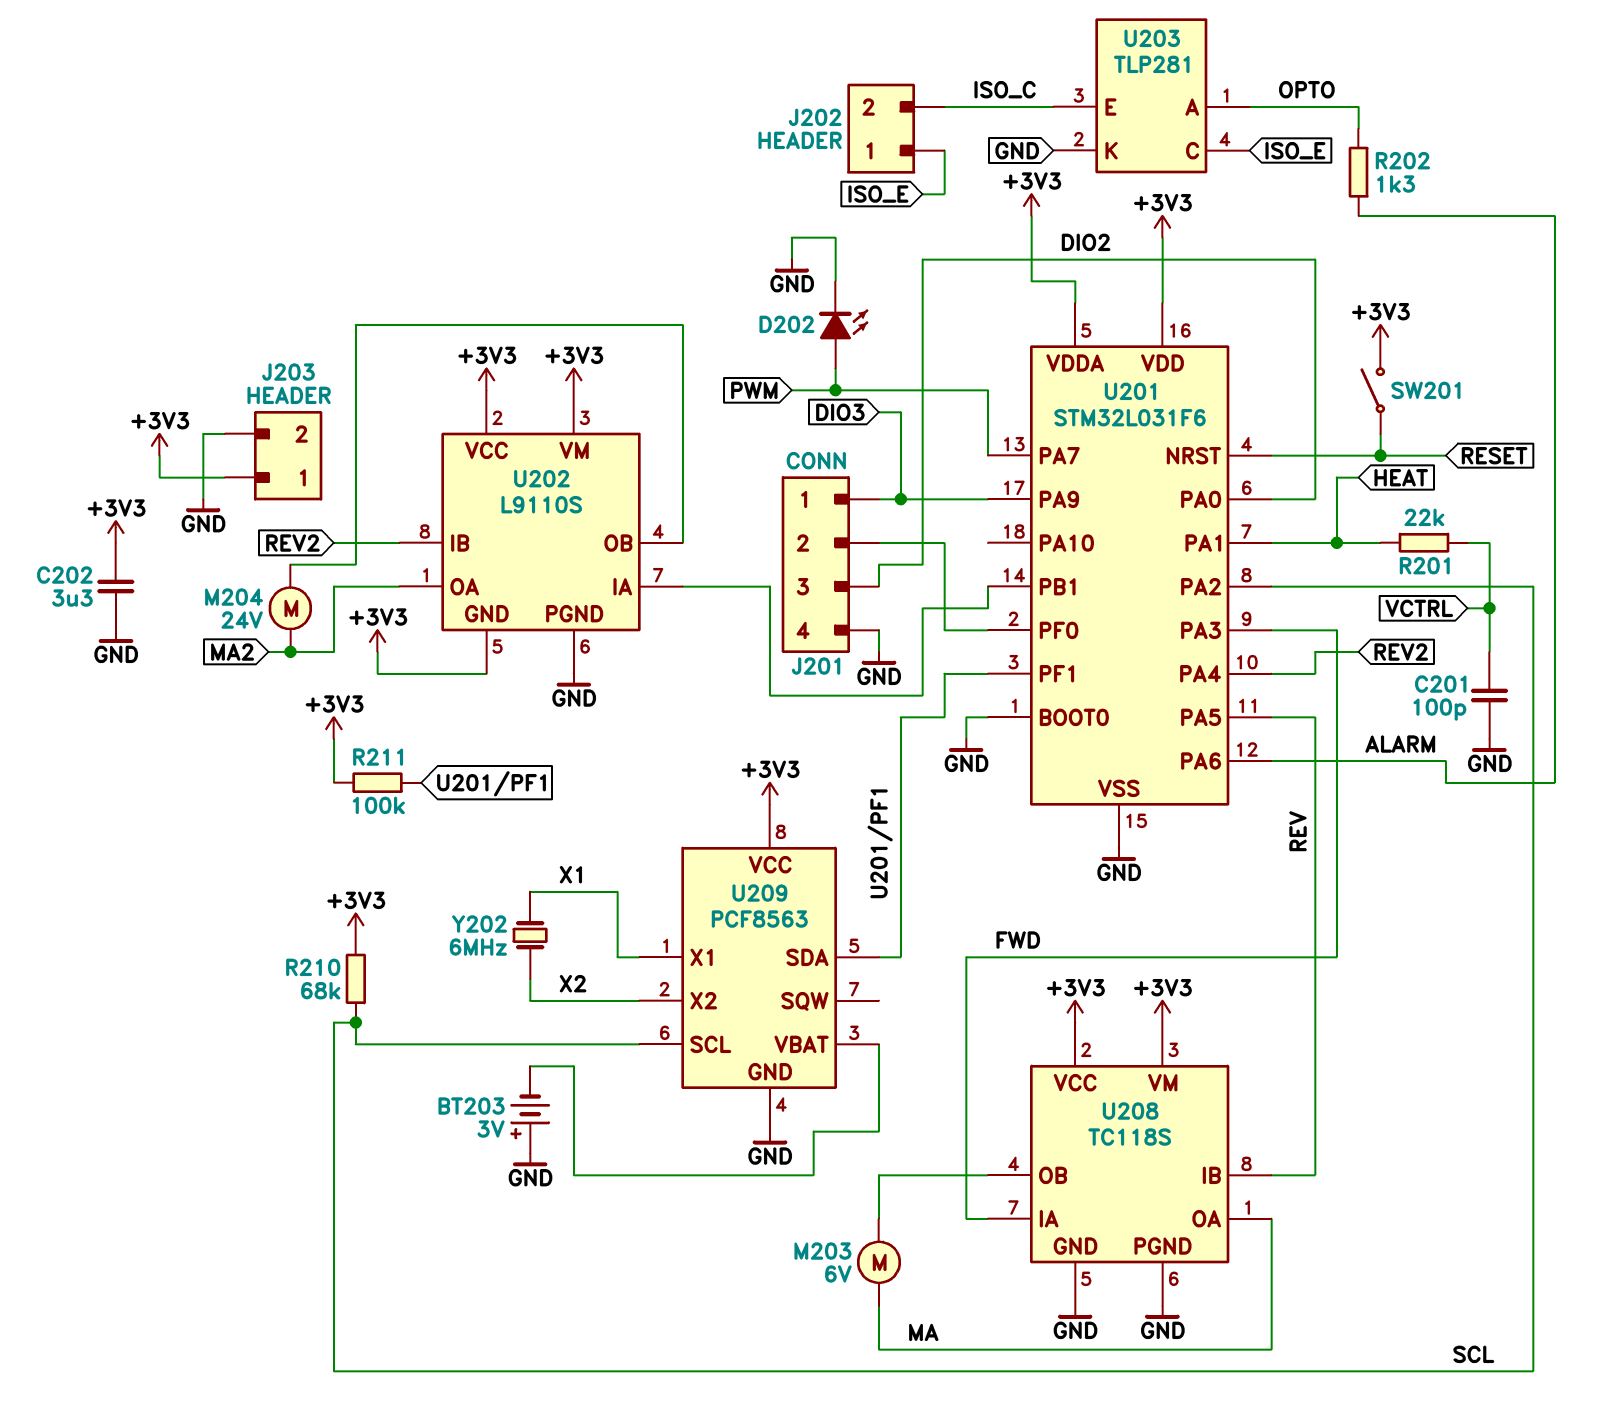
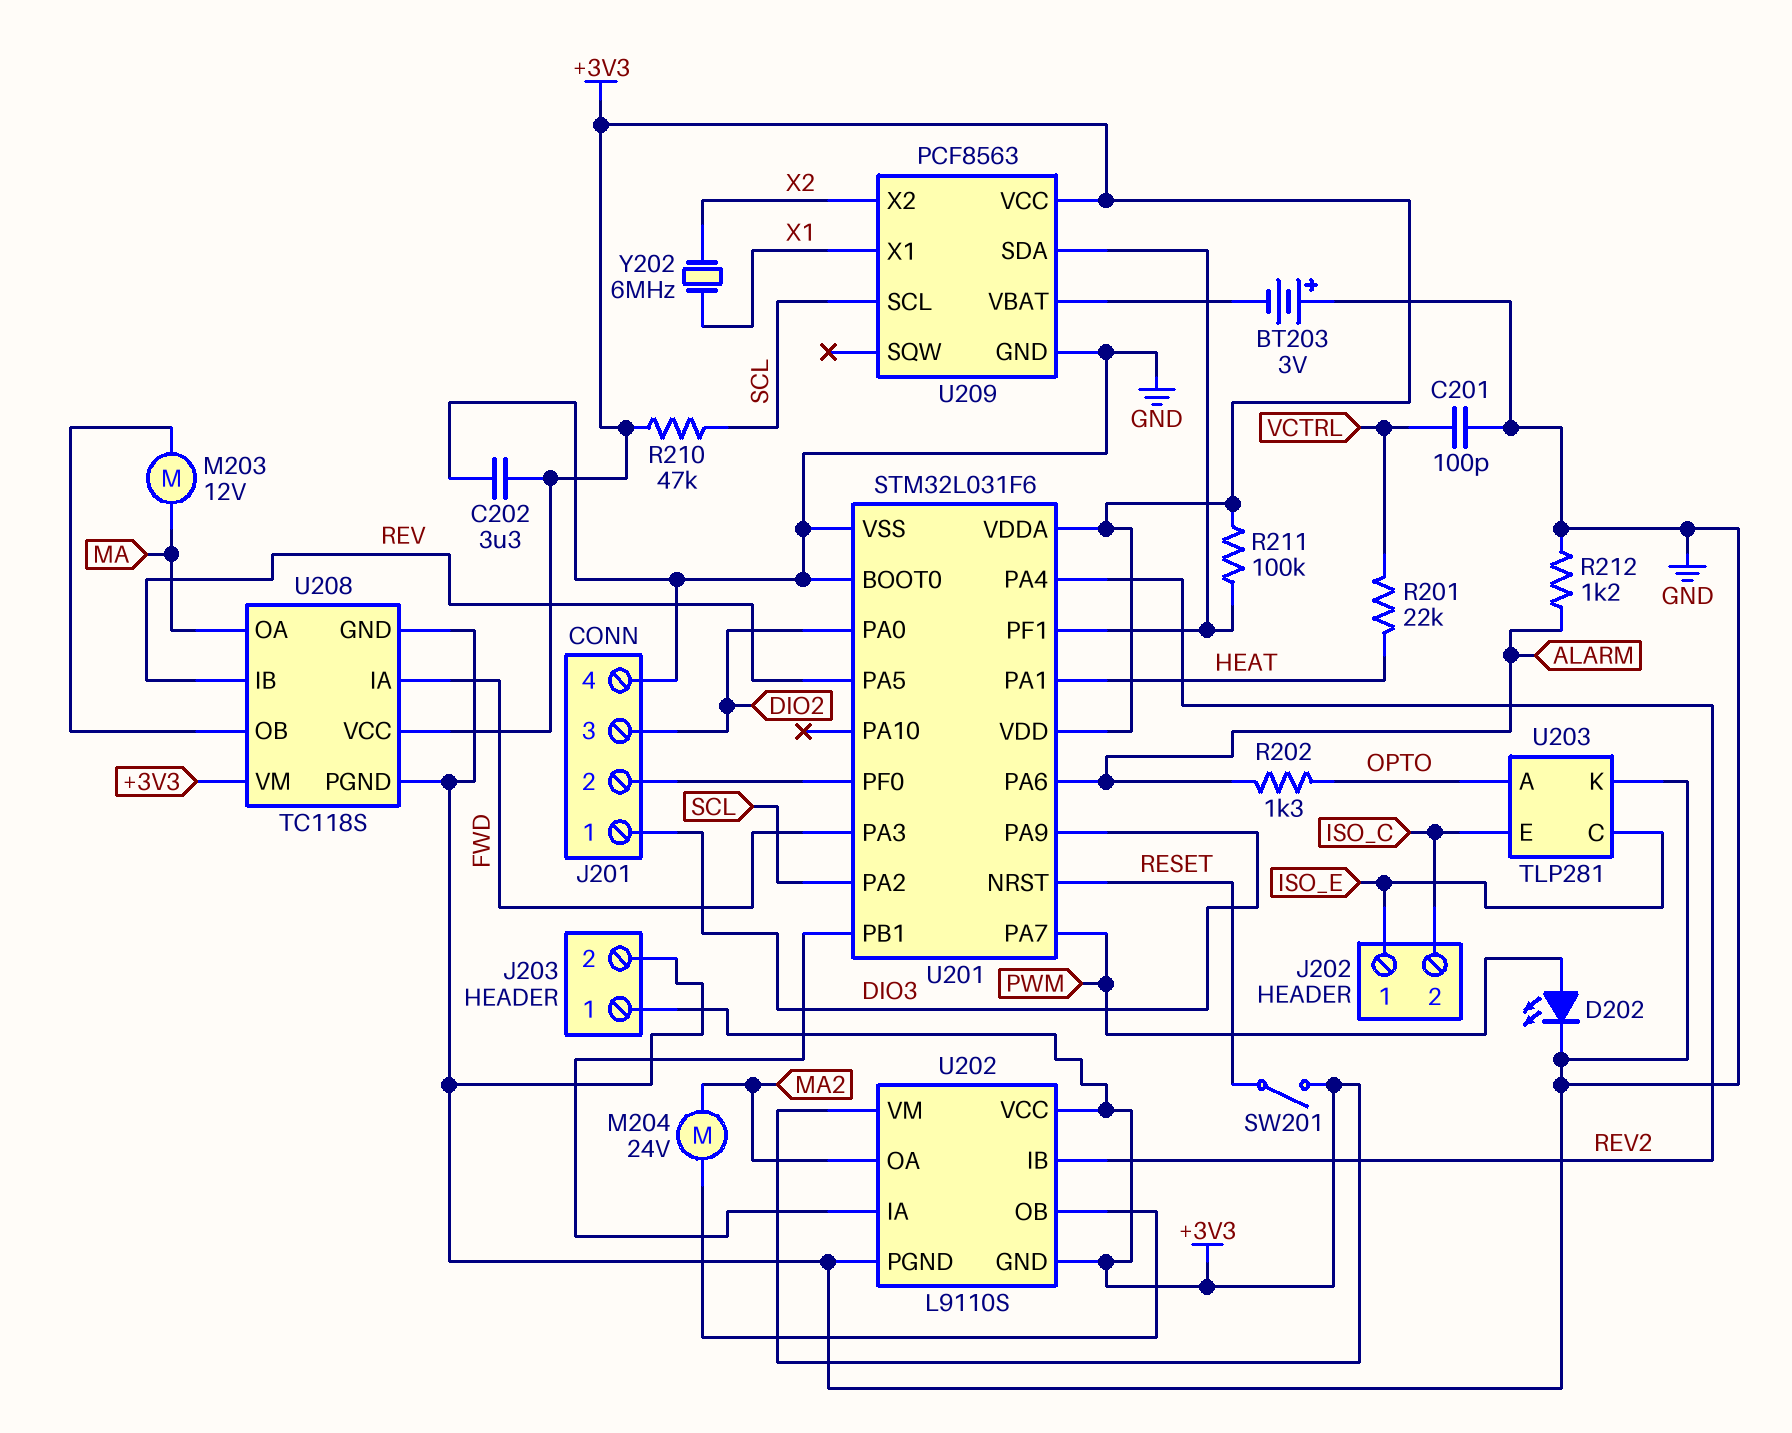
M203: motor 6V (MA, U208/OB) -> motor 12V (MA, U208/OB)
R210: 68k (+3V3, SCL) -> 47k (+3V3, SCL)
R212: none -> 1.2k (ALARM, GND)

